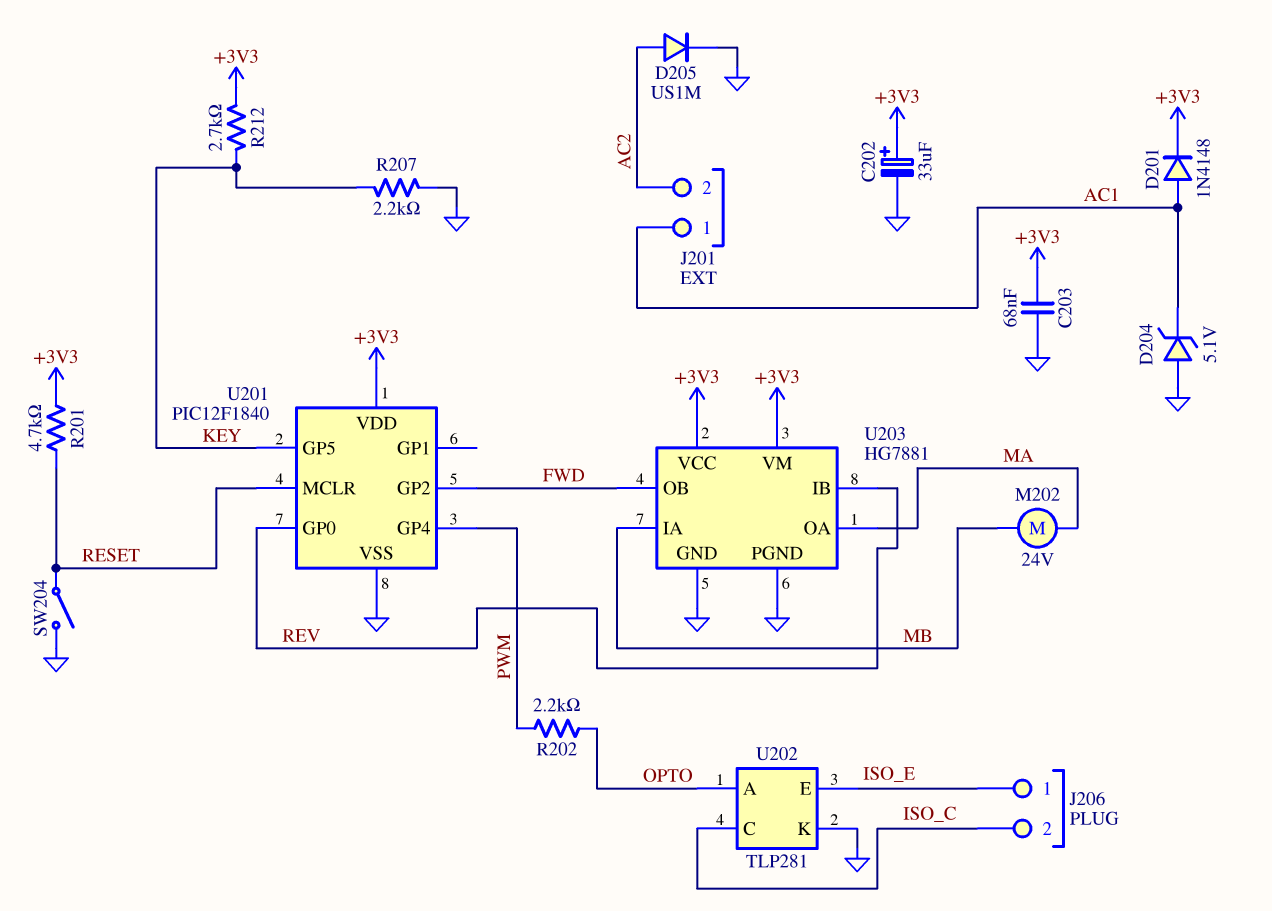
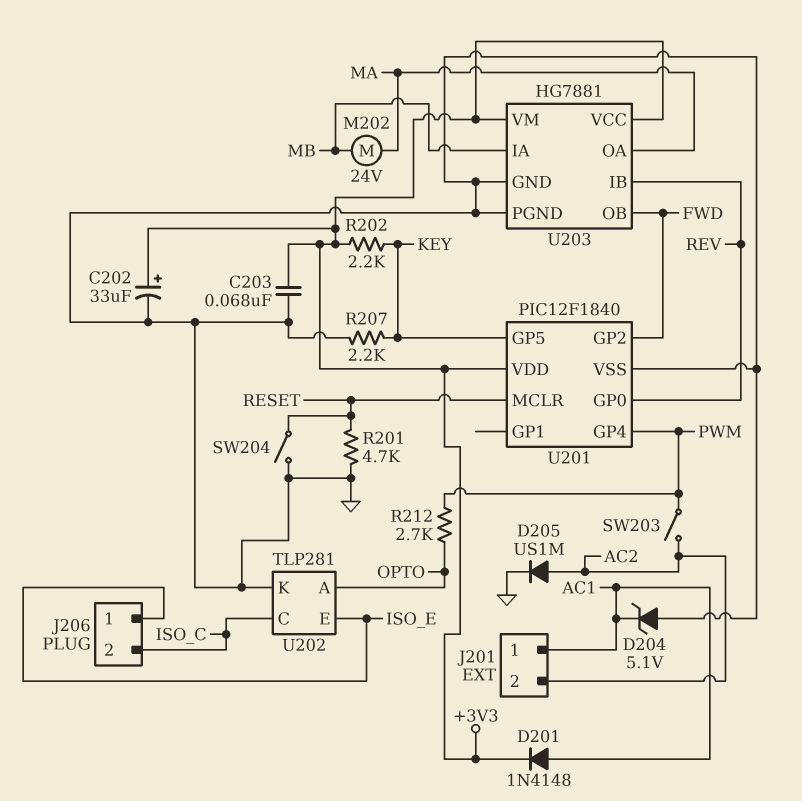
R201: 4.7k (+3V3, RESET) -> 4.7k (GND, RESET)
R202: 2.2k (OPTO, PWM) -> 2.2k (+3V3, KEY)
R212: 2.7k (+3V3, KEY) -> 2.7k (OPTO, PWM)
SW203: none -> switch (AC2, PWM)

